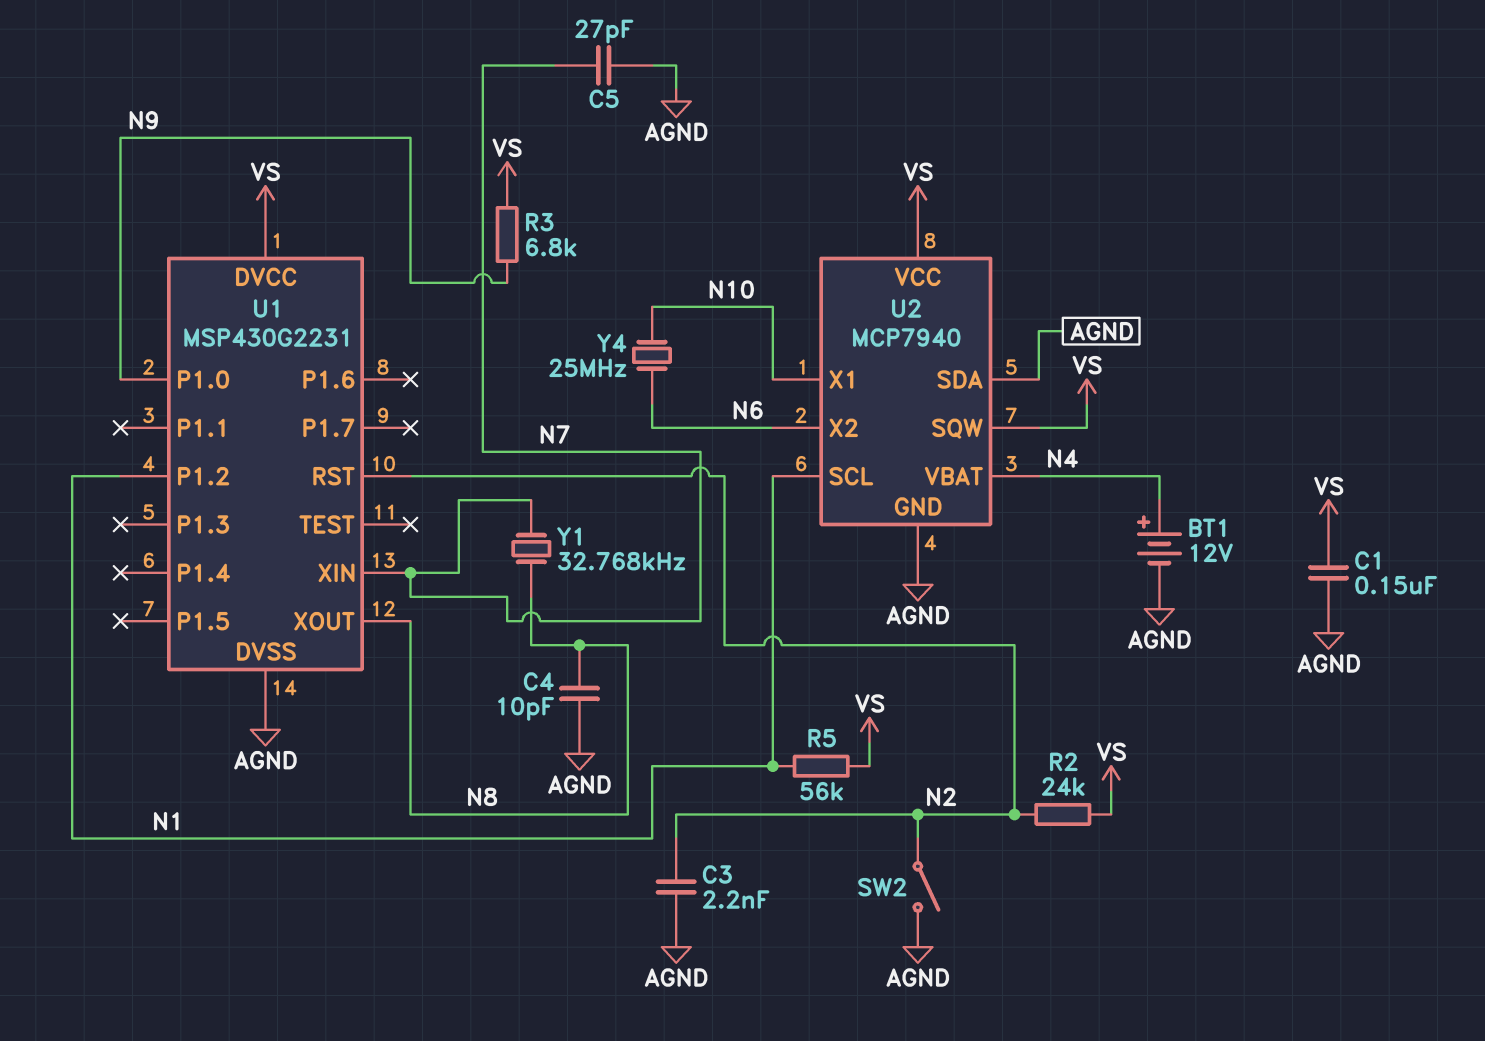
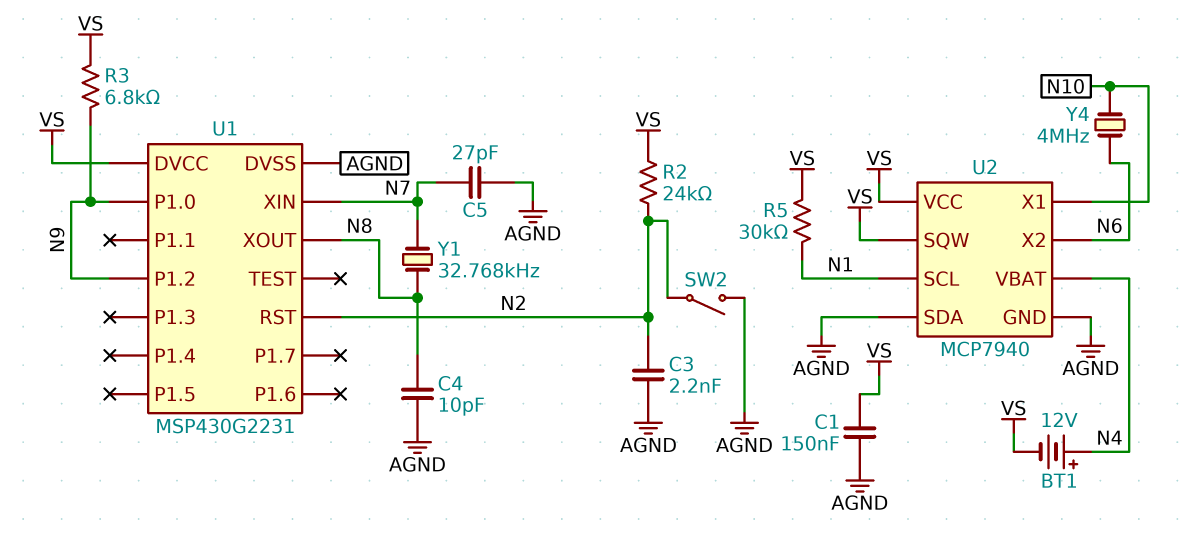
BT1: 12V (plus N4, minus AGND) -> 12V (plus N4, minus VS)
R5: 56k (N1, VS) -> 30k (N1, VS)
U1 pin P1.2: N1 -> N9
Y4: 25MHz (N6, N10) -> 4MHz (N6, N10)

